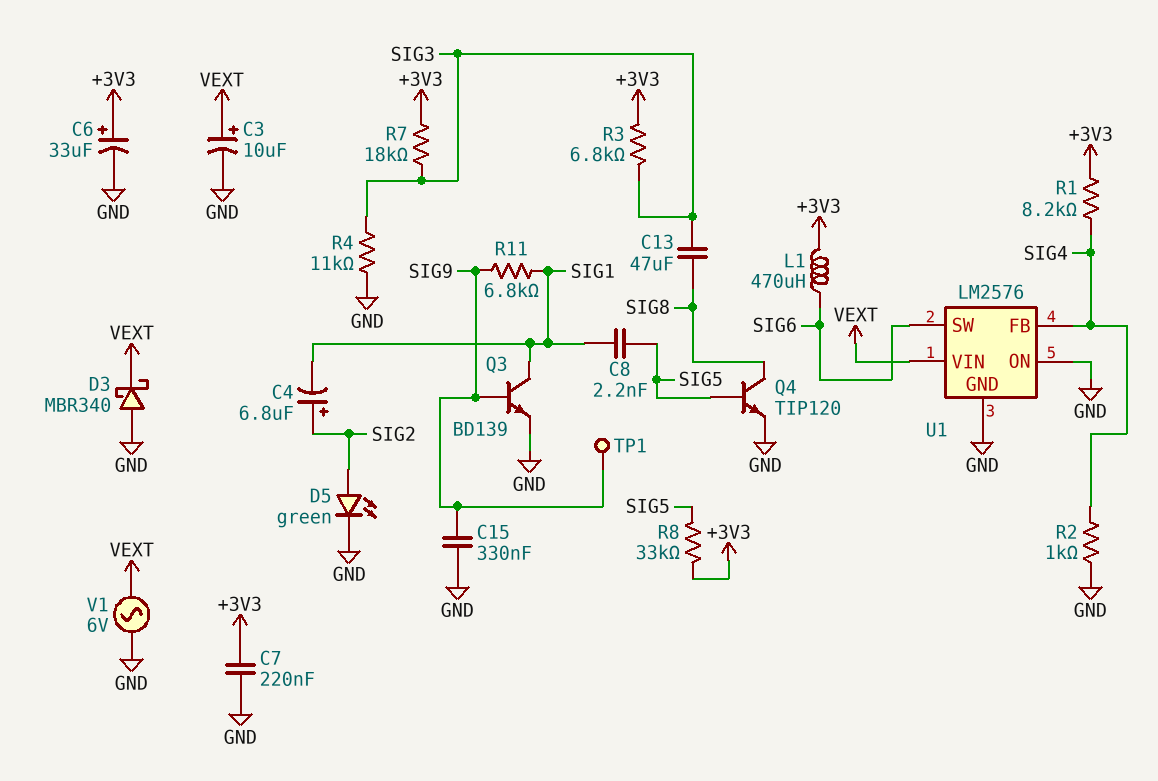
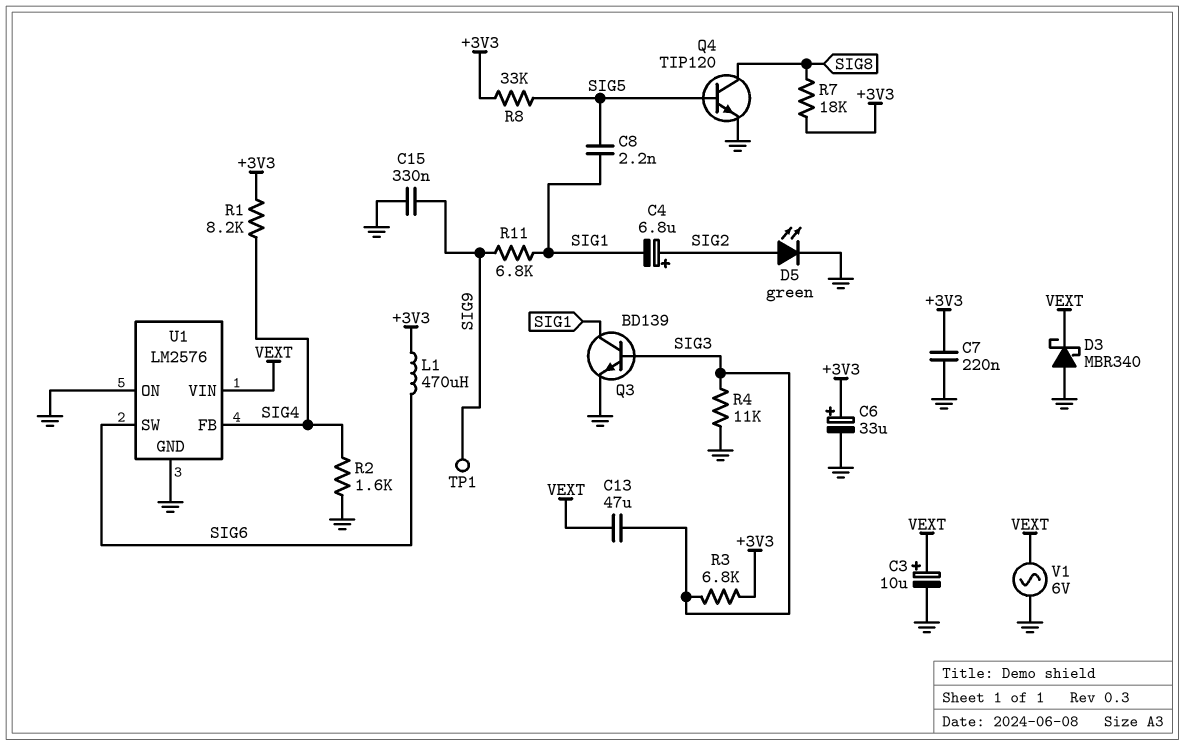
C13: 47uF (SIG3, SIG8) -> 47uF (SIG3, VEXT)
Q3: NPN BD139 (B SIG9, C SIG1, E GND) -> NPN BD139 (B SIG3, C SIG1, E GND)
R2: 1k (GND, SIG4) -> 1.6k (GND, SIG4)
R7: 18k (+3V3, SIG3) -> 18k (+3V3, SIG8)

